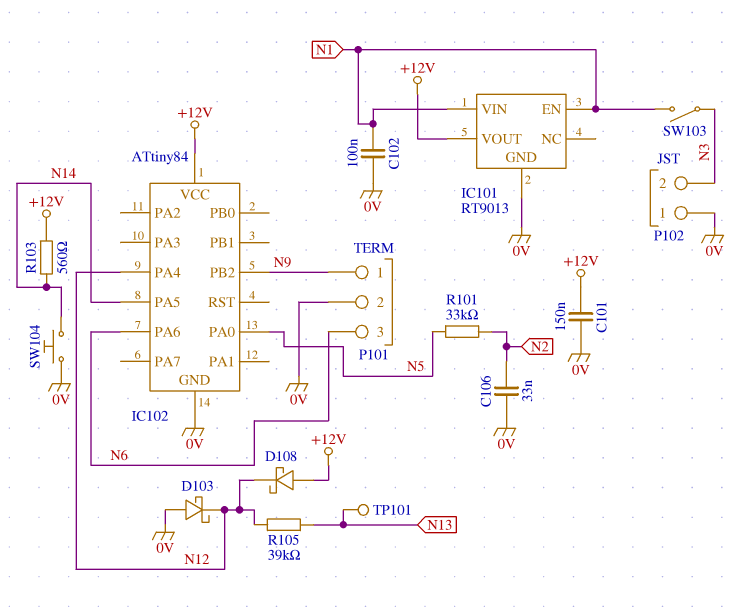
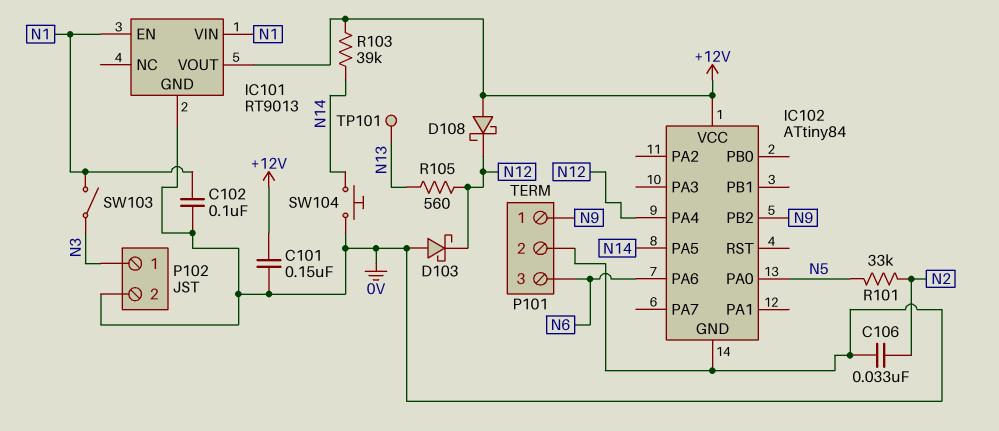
P102 pin 1: 0V -> N3
P102 pin 2: N3 -> 0V
R103: 560 (+12V, N14) -> 39k (+12V, N14)
R105: 39k (N12, N13) -> 560 (N12, N13)

